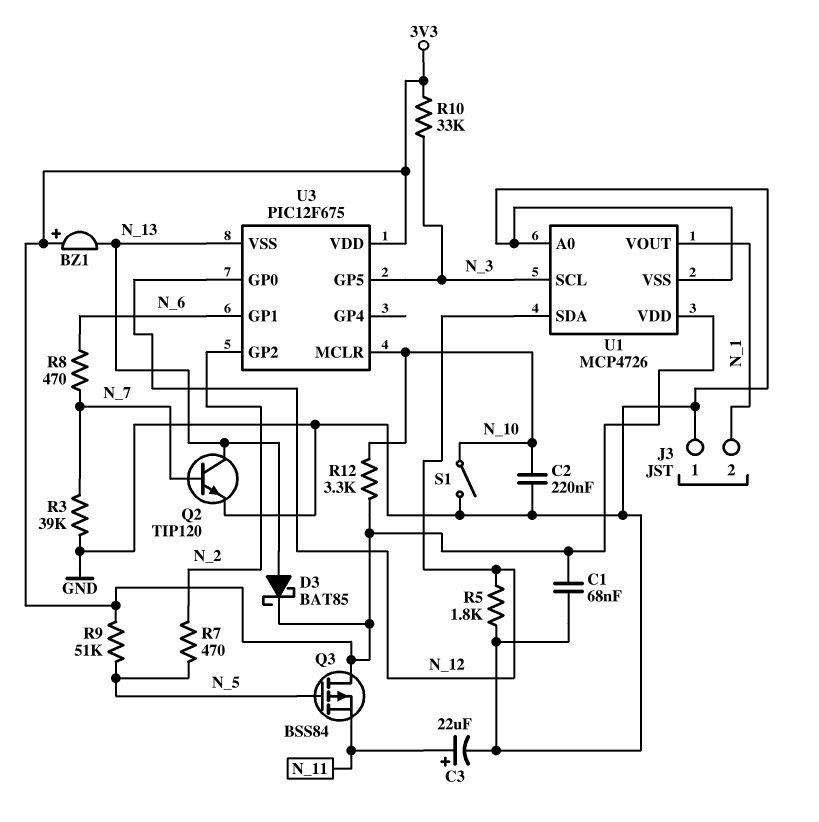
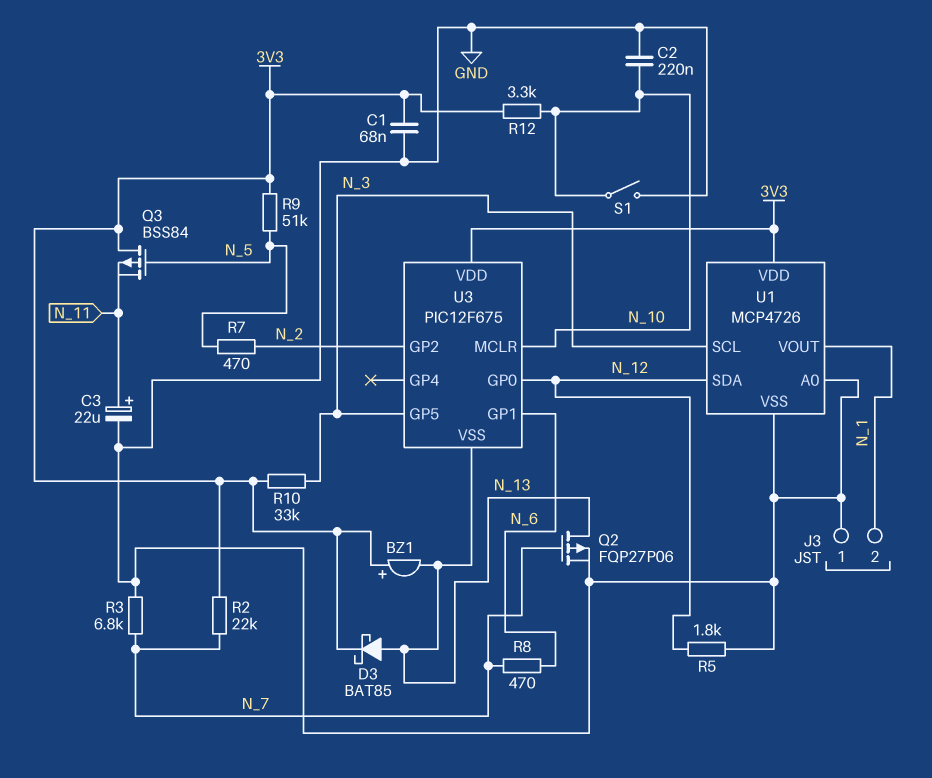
Q2: NPN TIP120 (B N_7, C N_13, E GND) -> PMOS FQP27P06 (G N_7, D N_13, S GND)
R2: none -> 22k (3V3, N_7)
R3: 39k (GND, N_7) -> 6.8k (GND, N_7)

